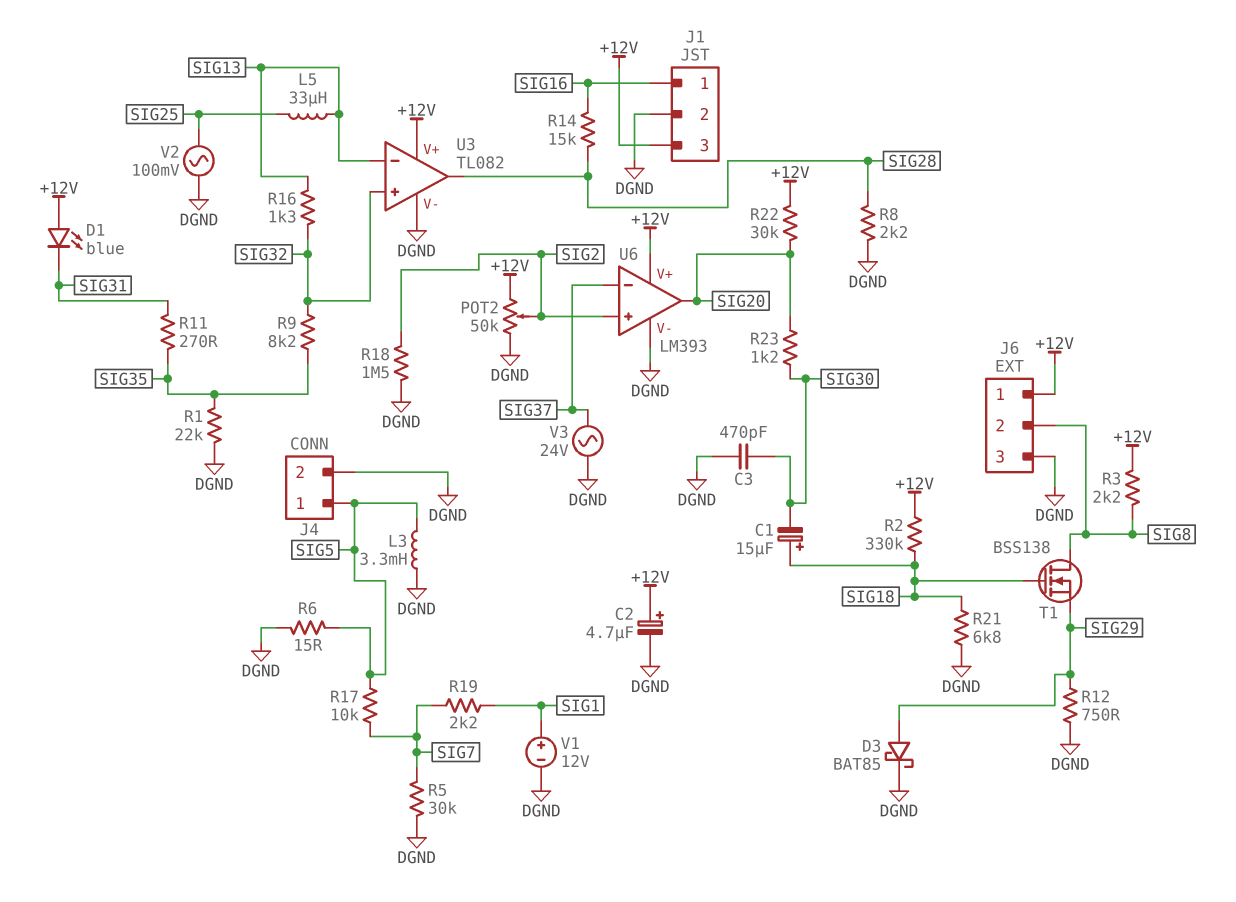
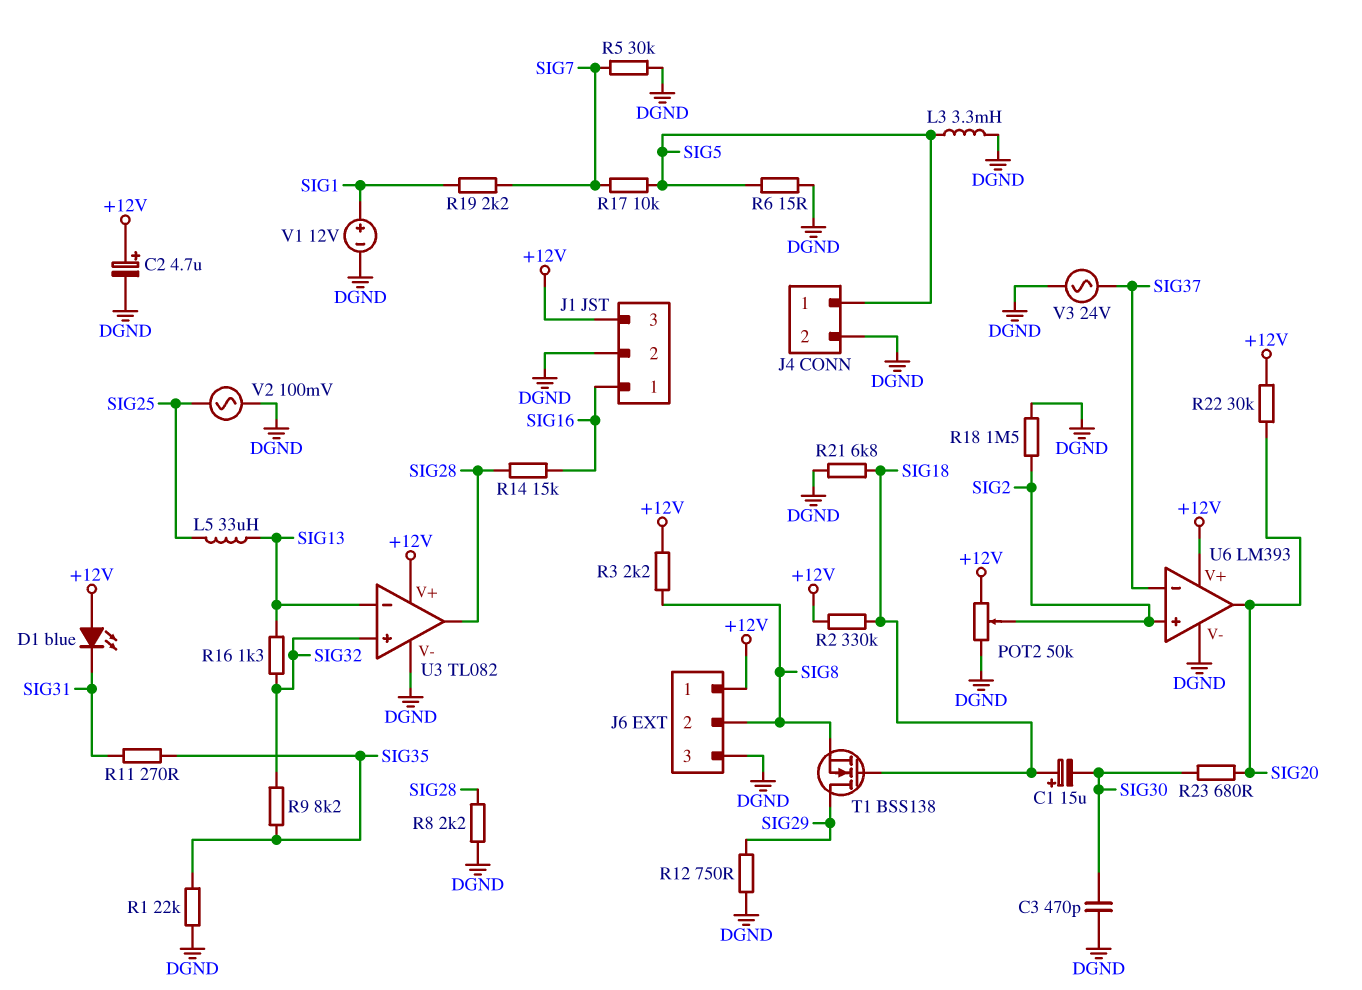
D3: schottky BAT85 (A SIG29, K DGND) -> none
R23: 1.2k (SIG20, SIG30) -> 680 (SIG20, SIG30)
T1: NMOS BSS138 (G SIG18, D SIG8, S SIG29) -> NMOS BSS138 (G SIG18, D SIG29, S SIG8)

